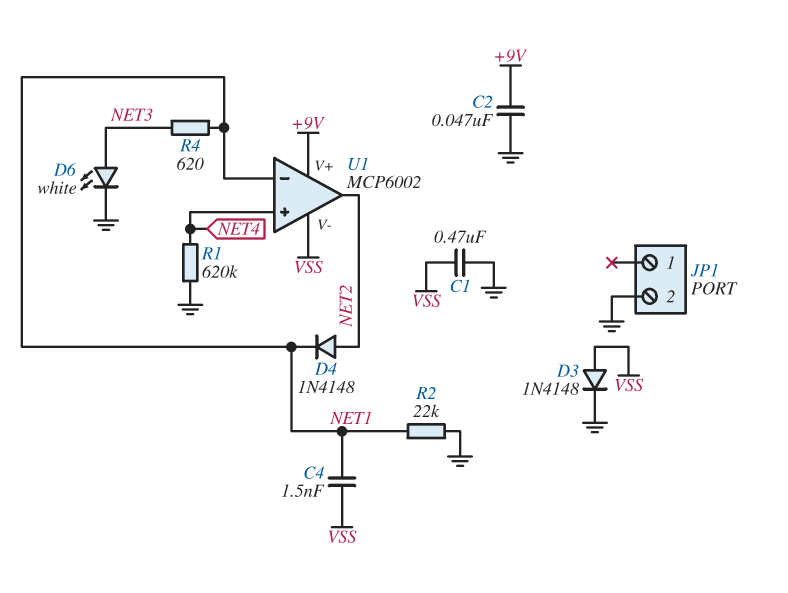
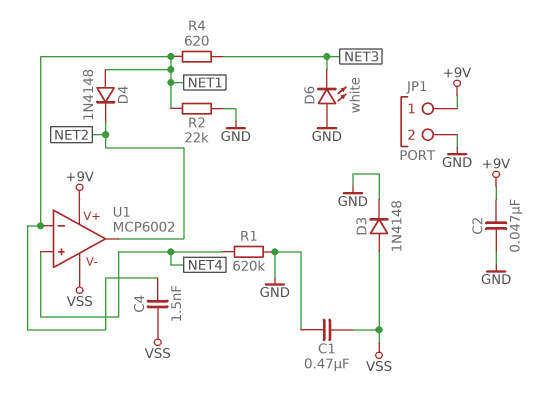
D4: diode 1N4148 (A NET2, K NET1) -> diode 1N4148 (A NET1, K NET2)
D6: LED white (A NET3, K GND) -> LED white (A GND, K NET3)
JP1 pin 1: none -> +9V

